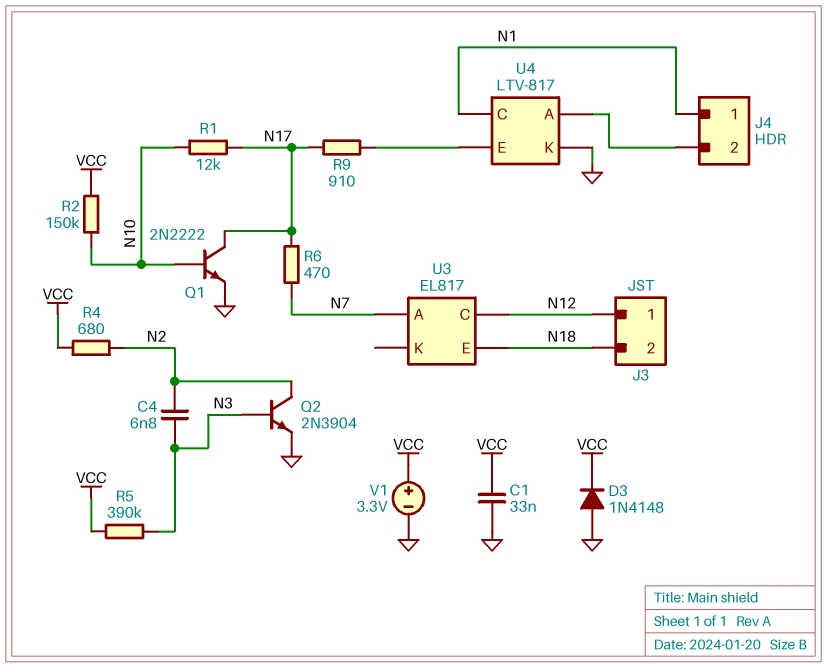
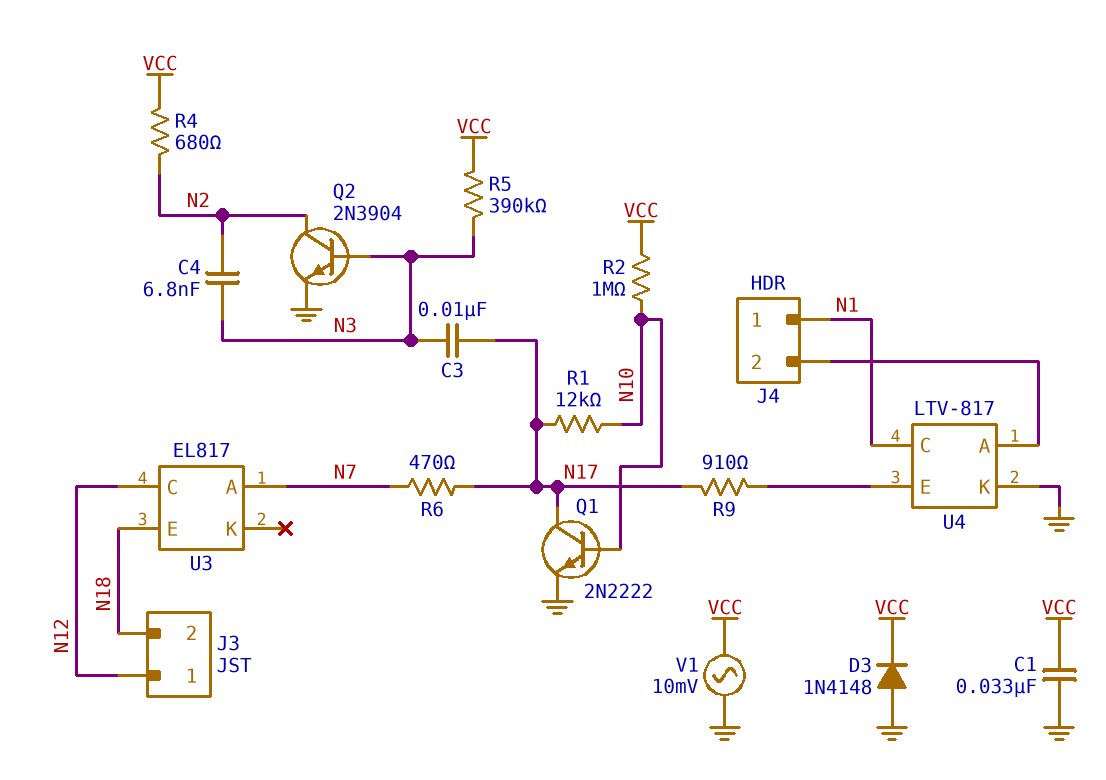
C3: none -> 10nF (N3, N17)
R2: 150k (N10, VCC) -> 1M (N10, VCC)
V1: 3.3V (plus VCC, minus GND) -> AC 10mV (GND, VCC)

